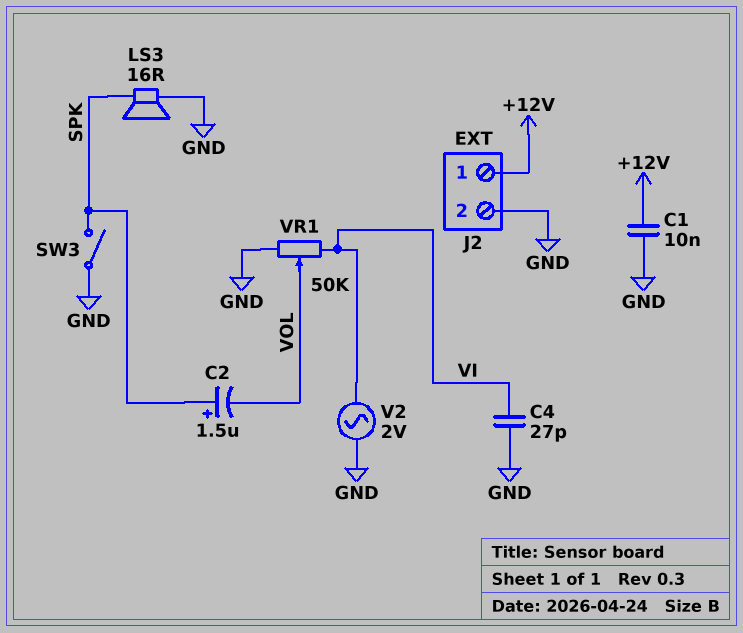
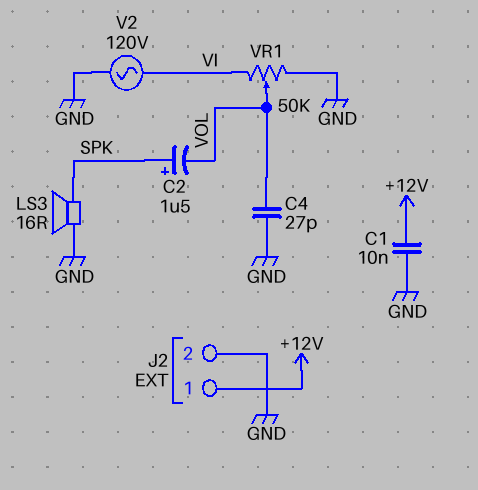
C4: 27pF (GND, VI) -> 27pF (GND, VOL)
SW3: switch (GND, SPK) -> none
V2: AC 2V (GND, VI) -> AC 120V (GND, VI)

